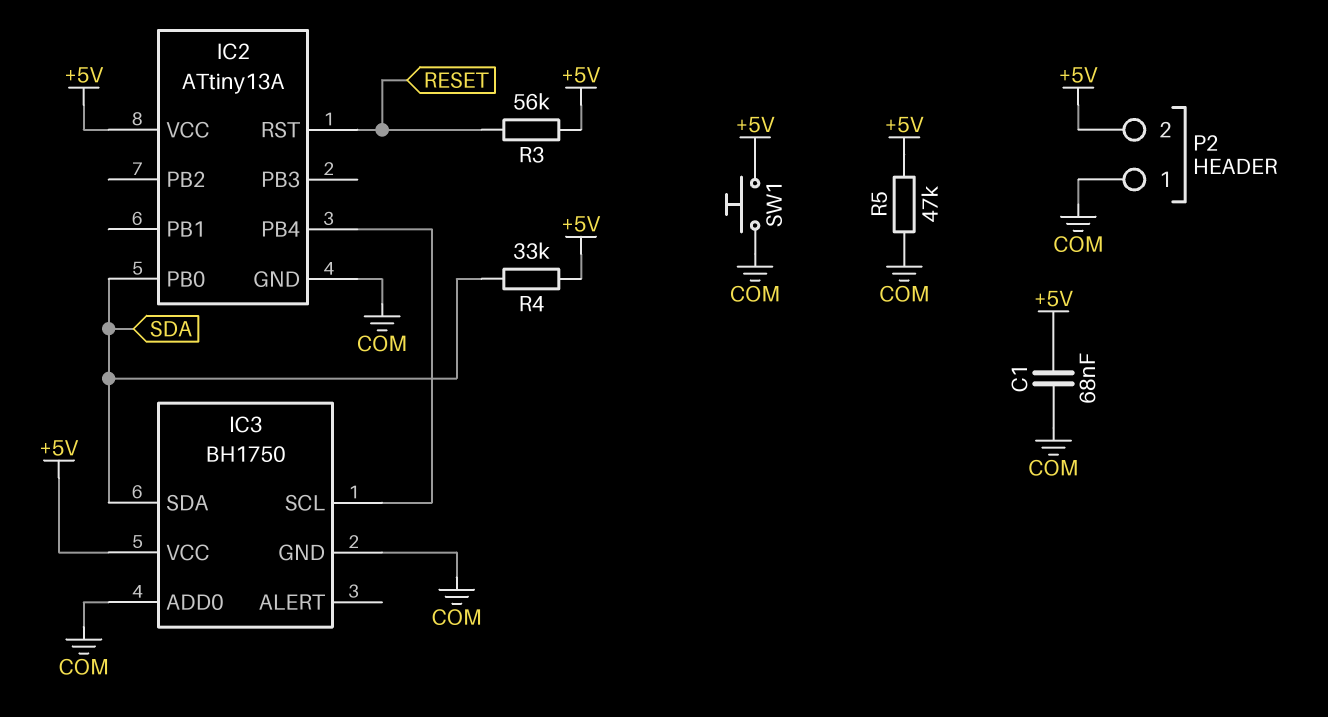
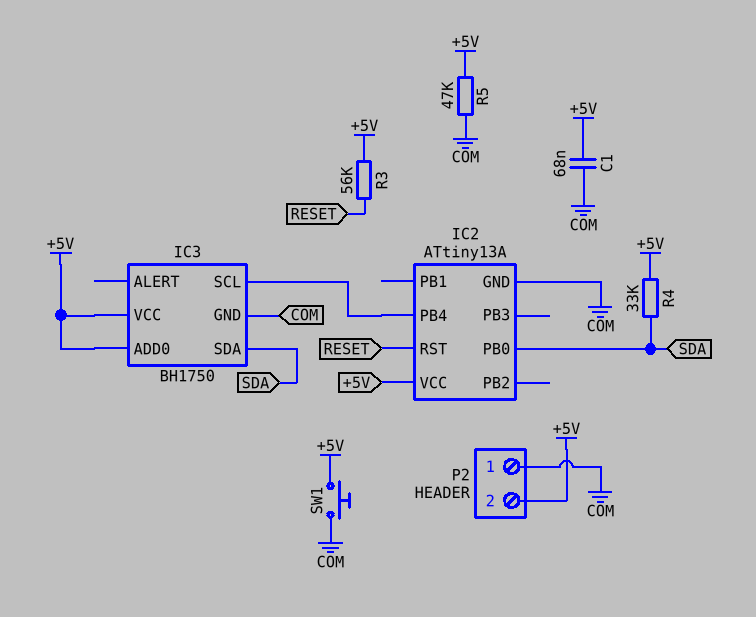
IC3 pin ADD0: COM -> +5V

